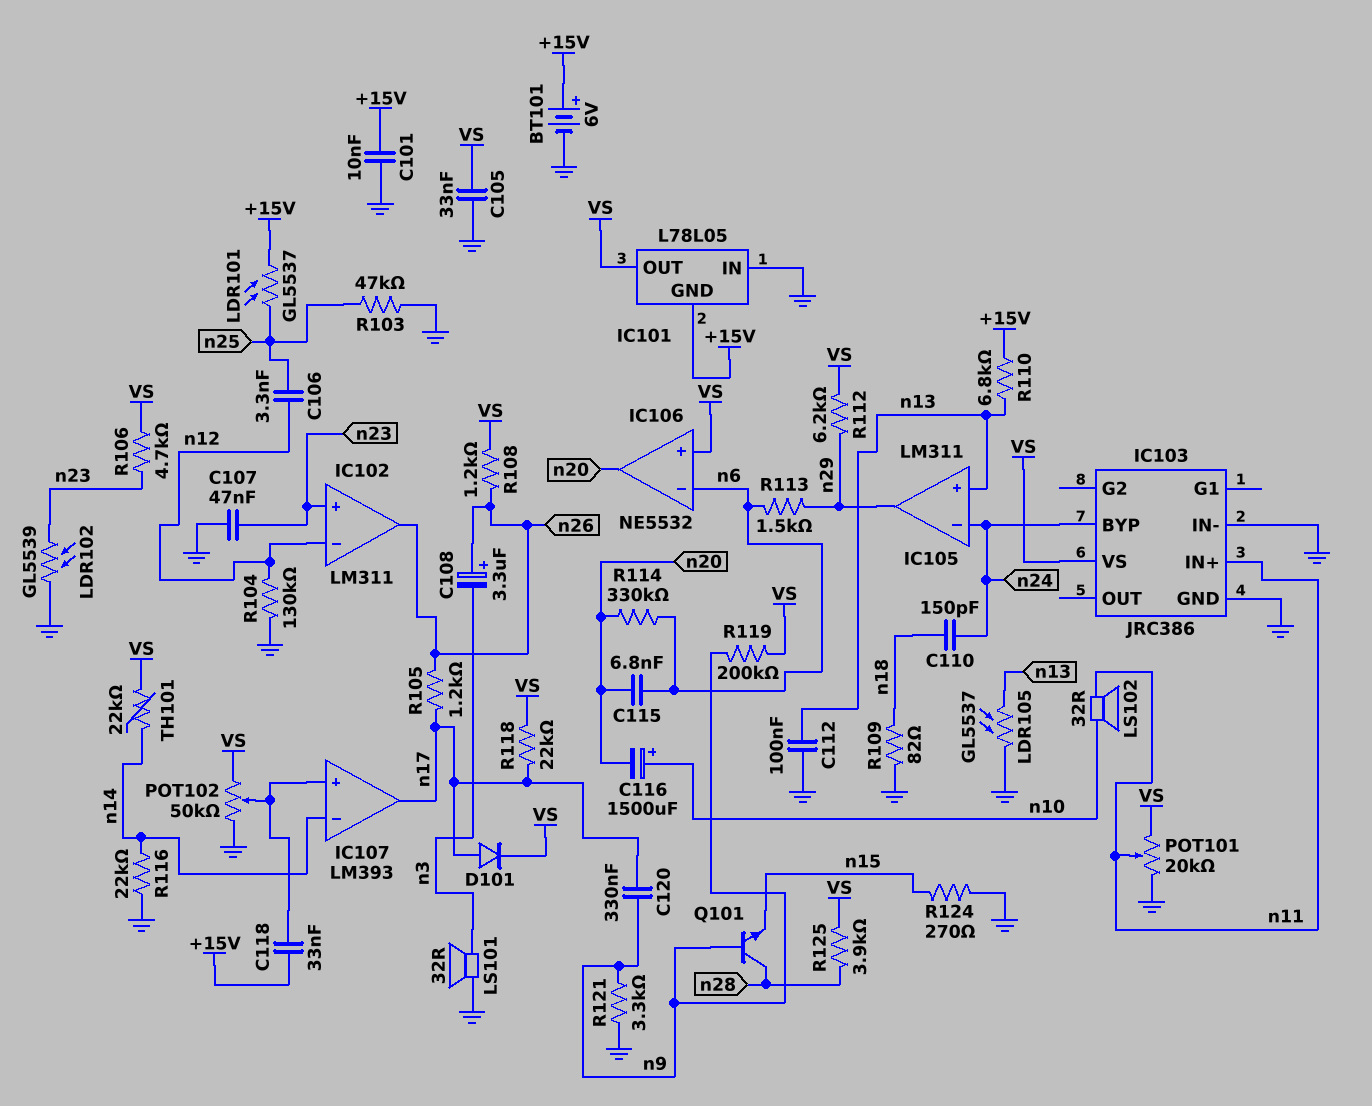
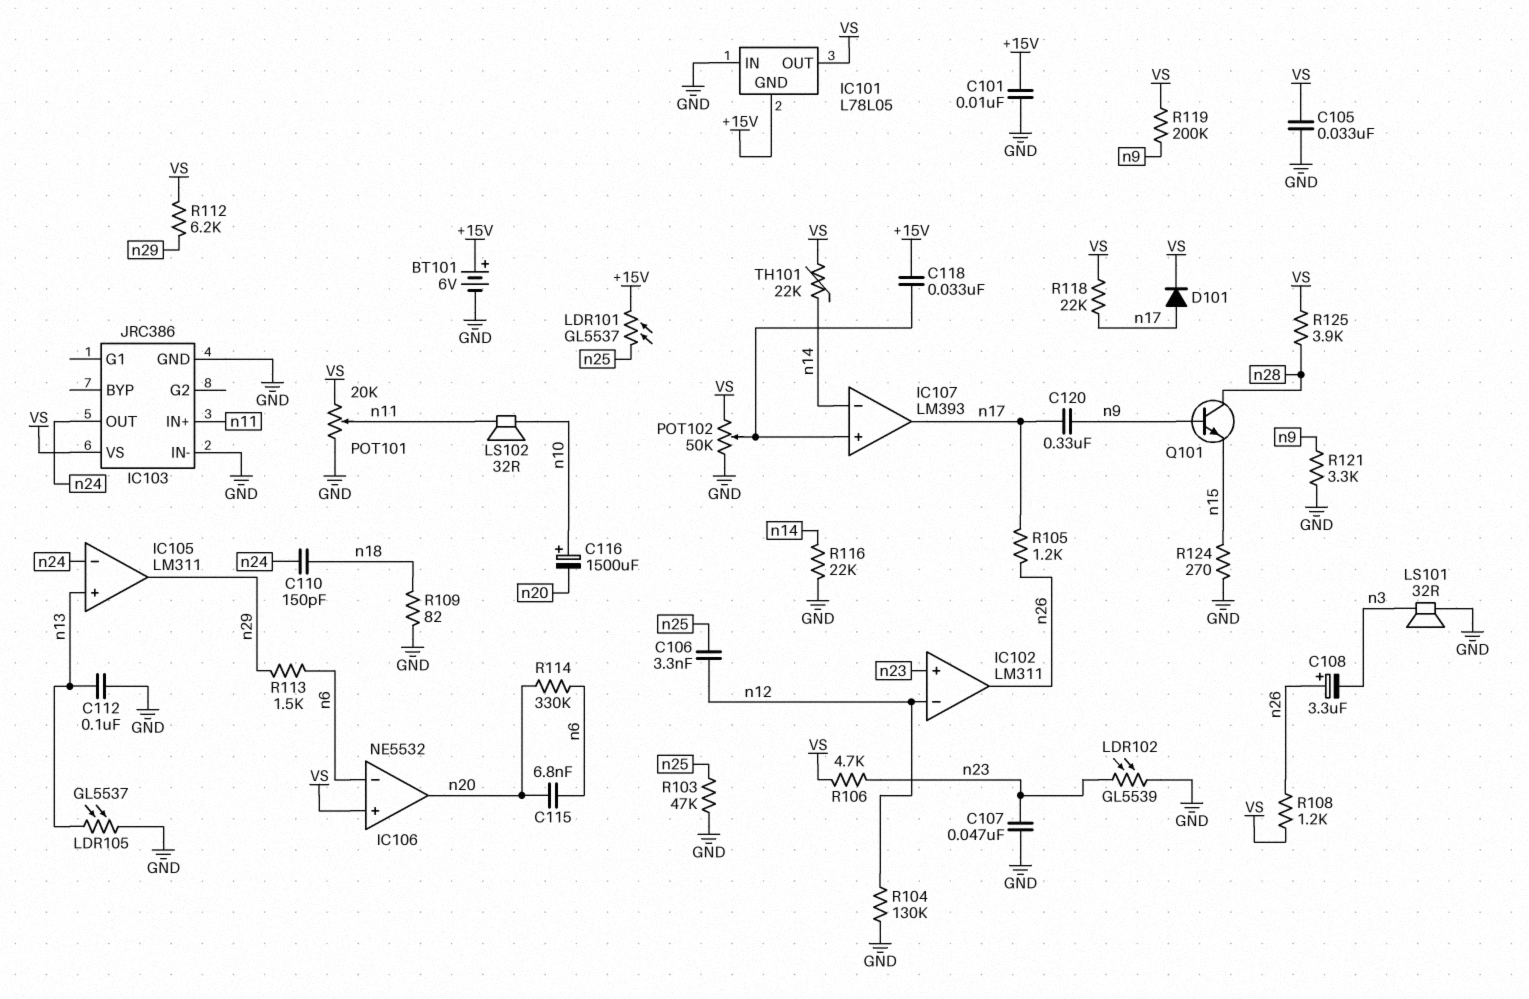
IC103 pin BYP: n24 -> none
IC103 pin OUT: none -> n24
R110: 6.8k (+15V, n13) -> none

